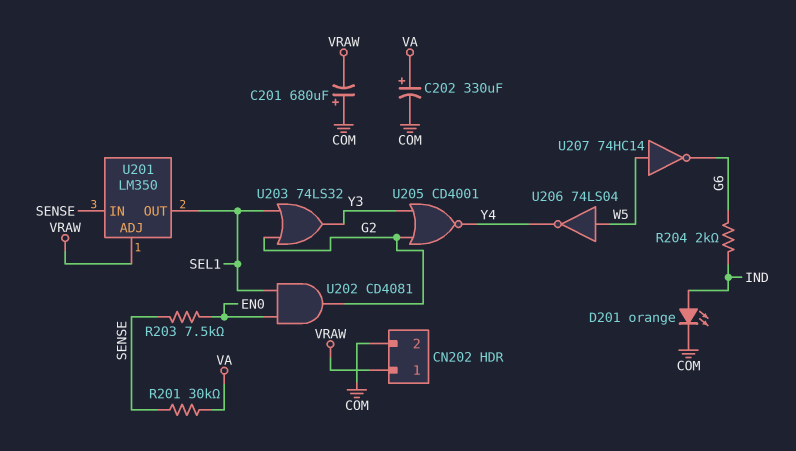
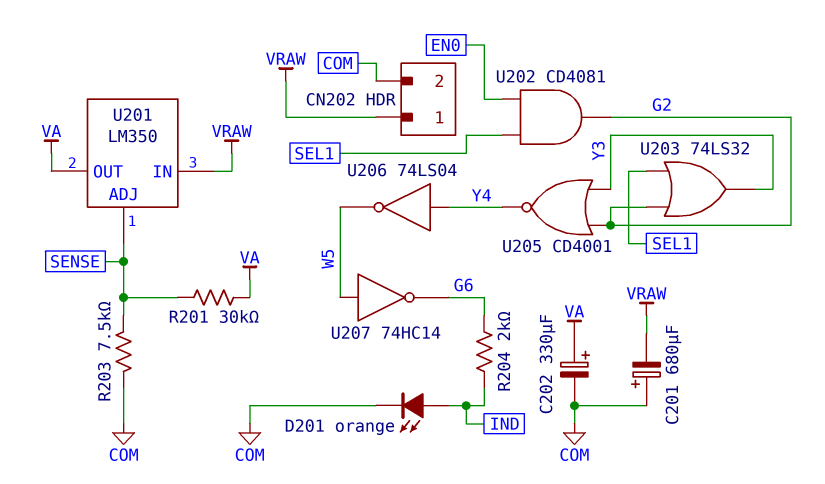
R203: 7.5k (EN0, SENSE) -> 7.5k (COM, SENSE)
U201 pin ADJ: VRAW -> SENSE
U201 pin IN: SENSE -> VRAW
U201 pin OUT: SEL1 -> VA
U206: NOT 74LS04 (in W5, out Y4) -> NOT 74LS04 (in Y4, out W5)

